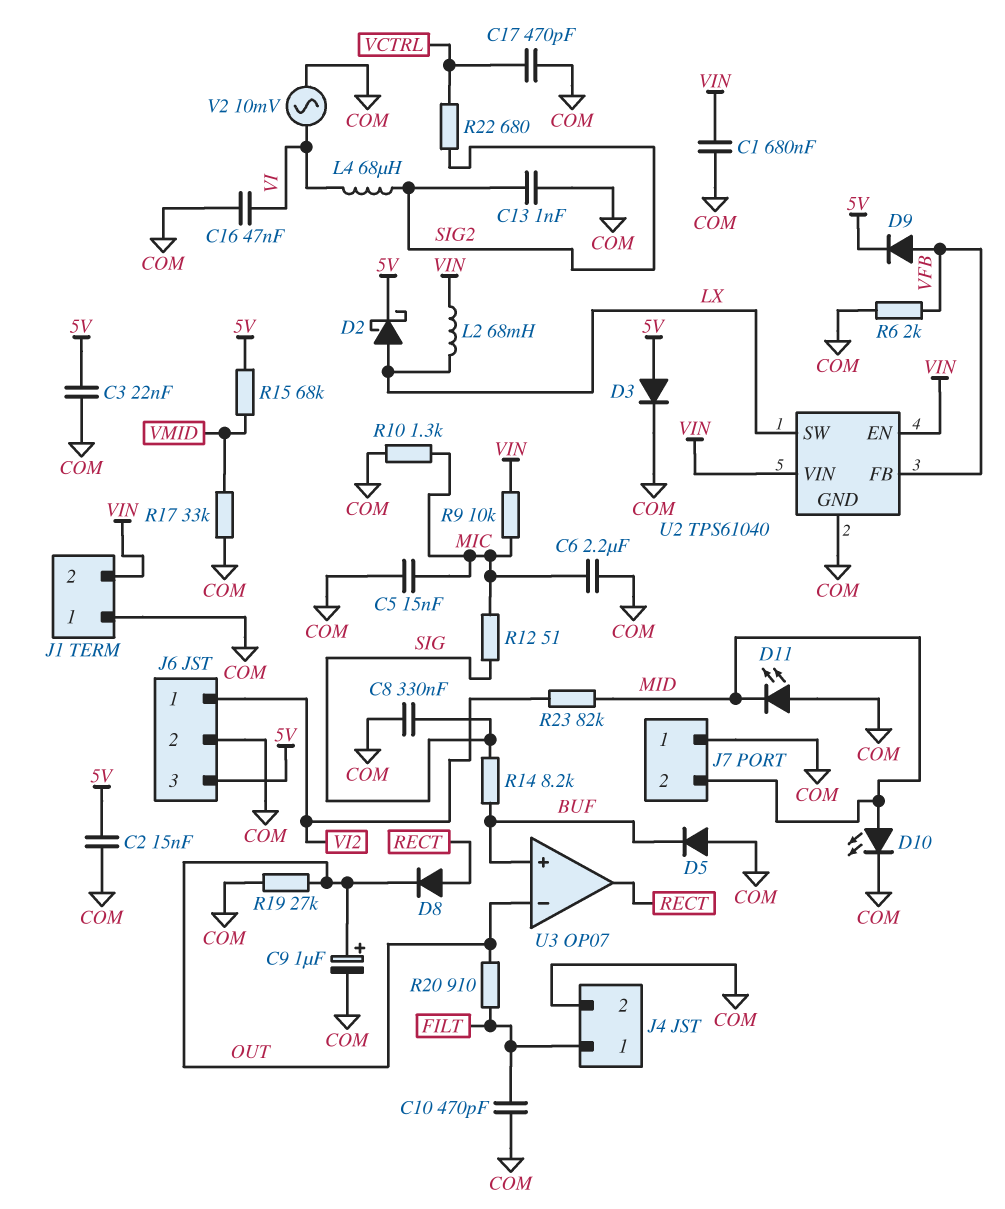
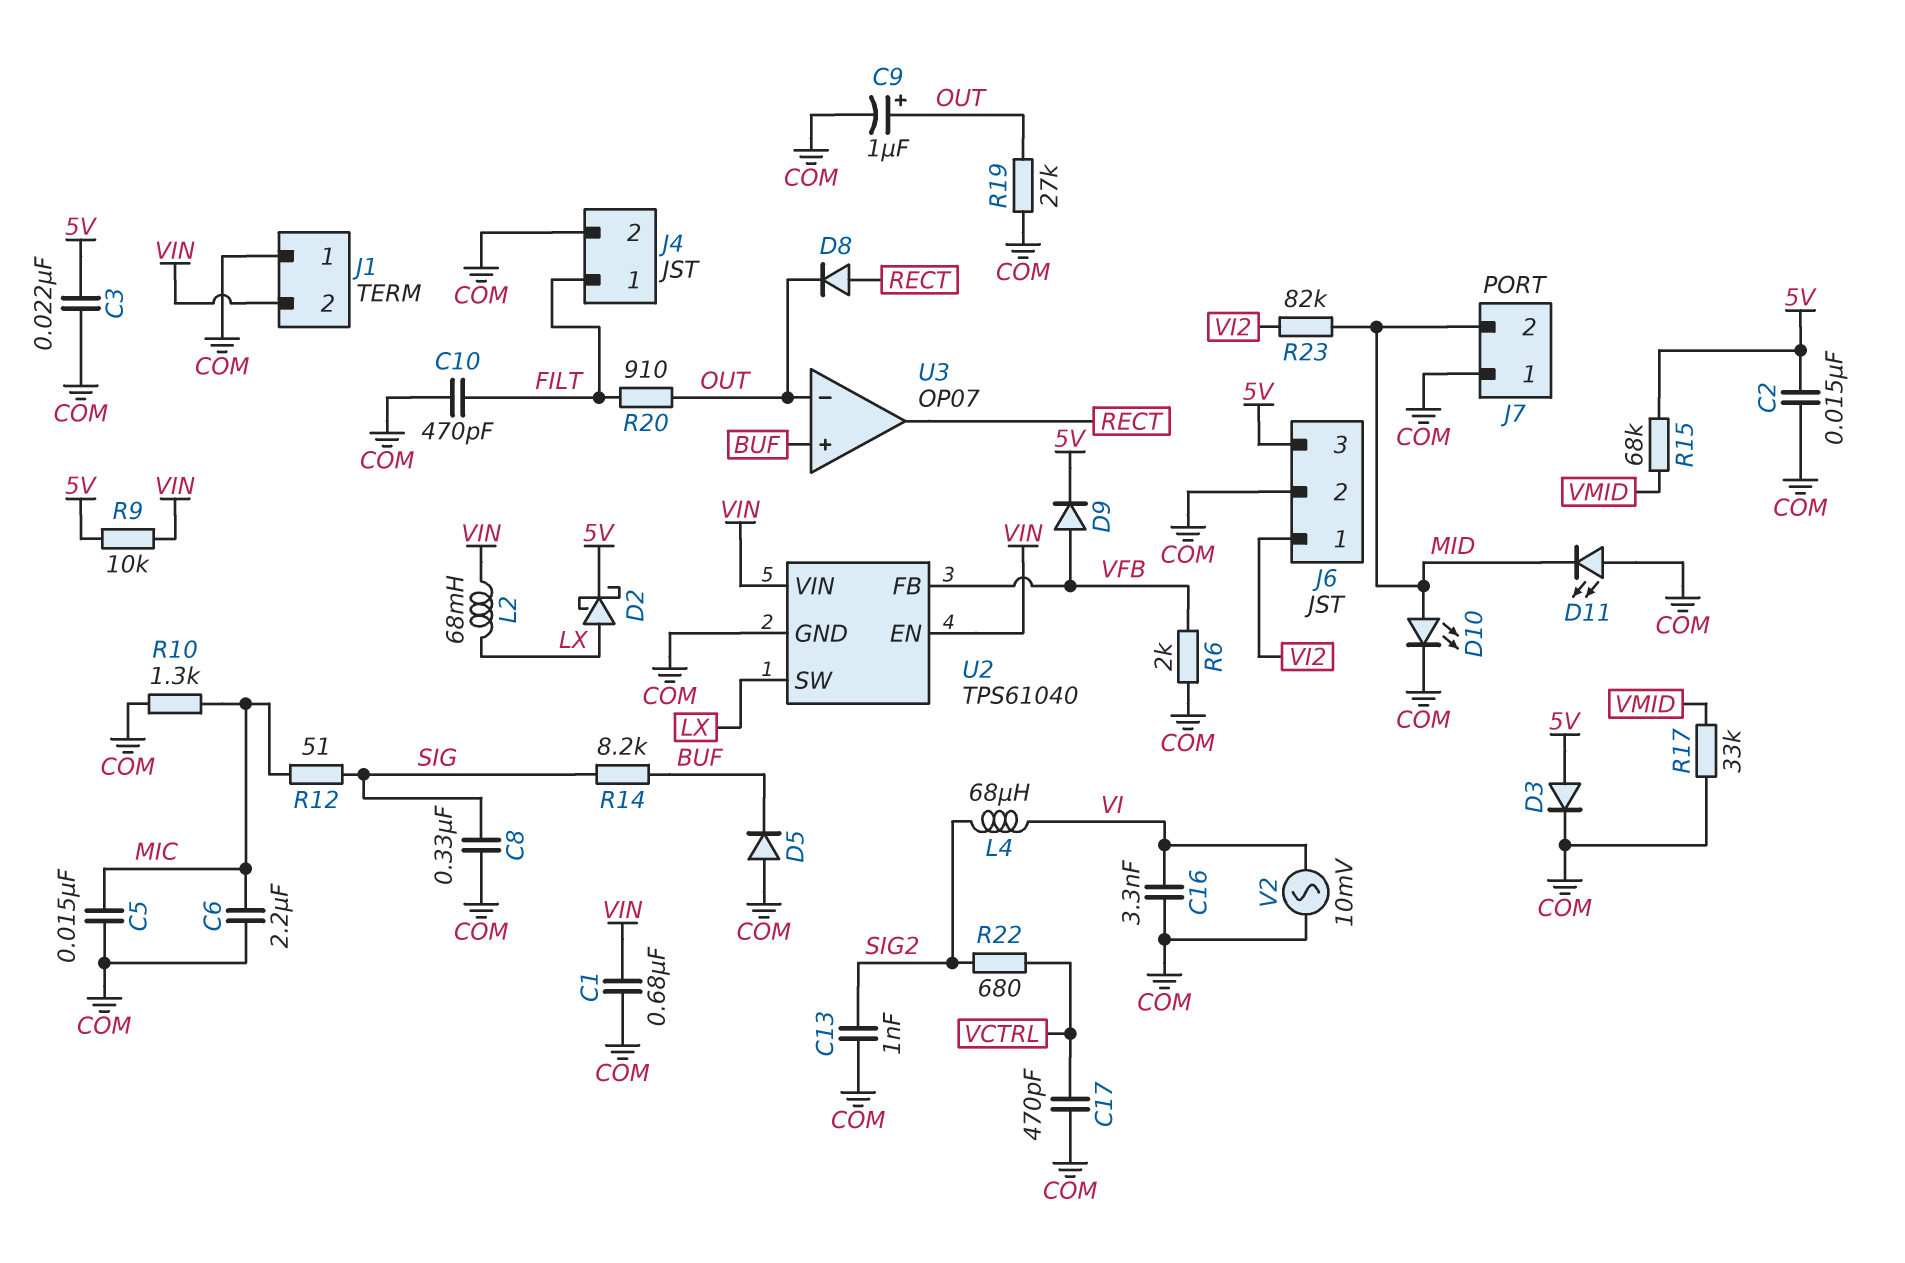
C16: 47nF (COM, VI) -> 3.3nF (COM, VI)
R9: 10k (MIC, VIN) -> 10k (5V, VIN)

